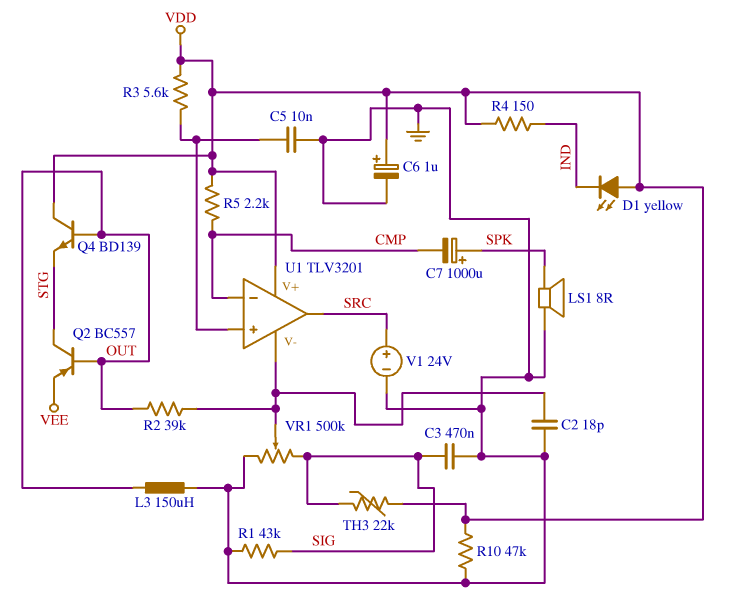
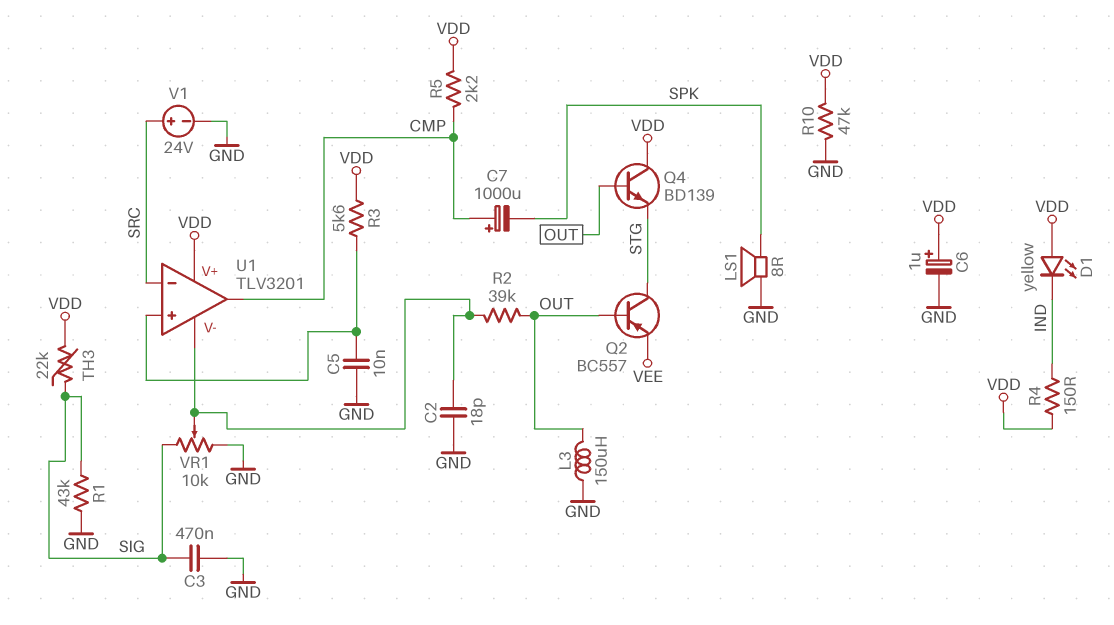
C7: 1000uF (plus SPK, minus CMP) -> 1000uF (plus CMP, minus SPK)
U1 pin in-: CMP -> SRC
U1 pin out: SRC -> CMP
VR1: 500k (GND, SIG, wiper U1/V-) -> 10k (GND, SIG, wiper U1/V-)

